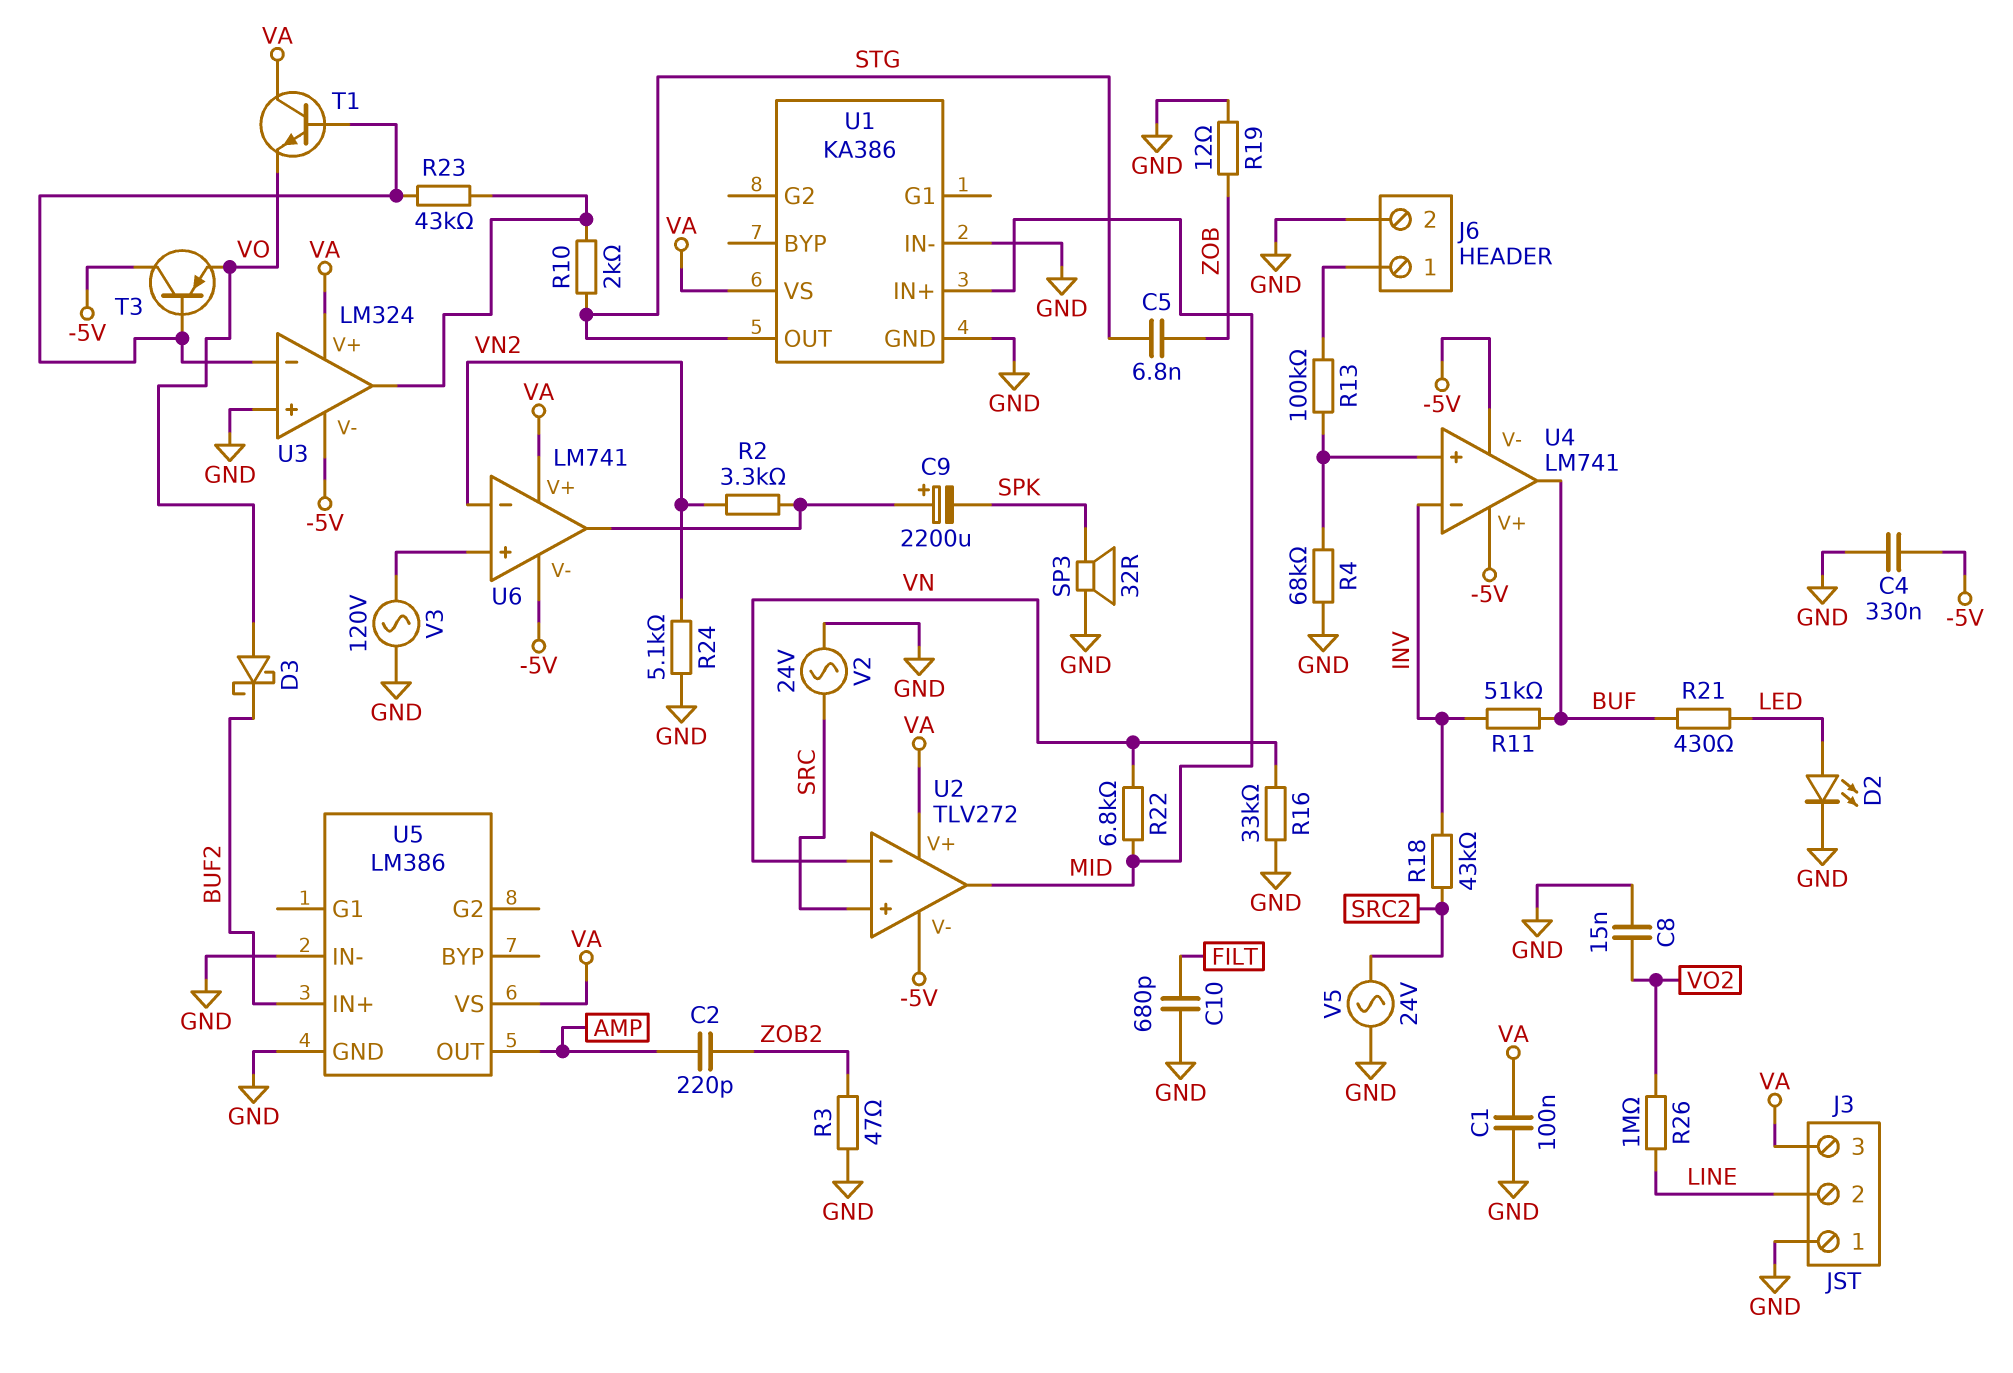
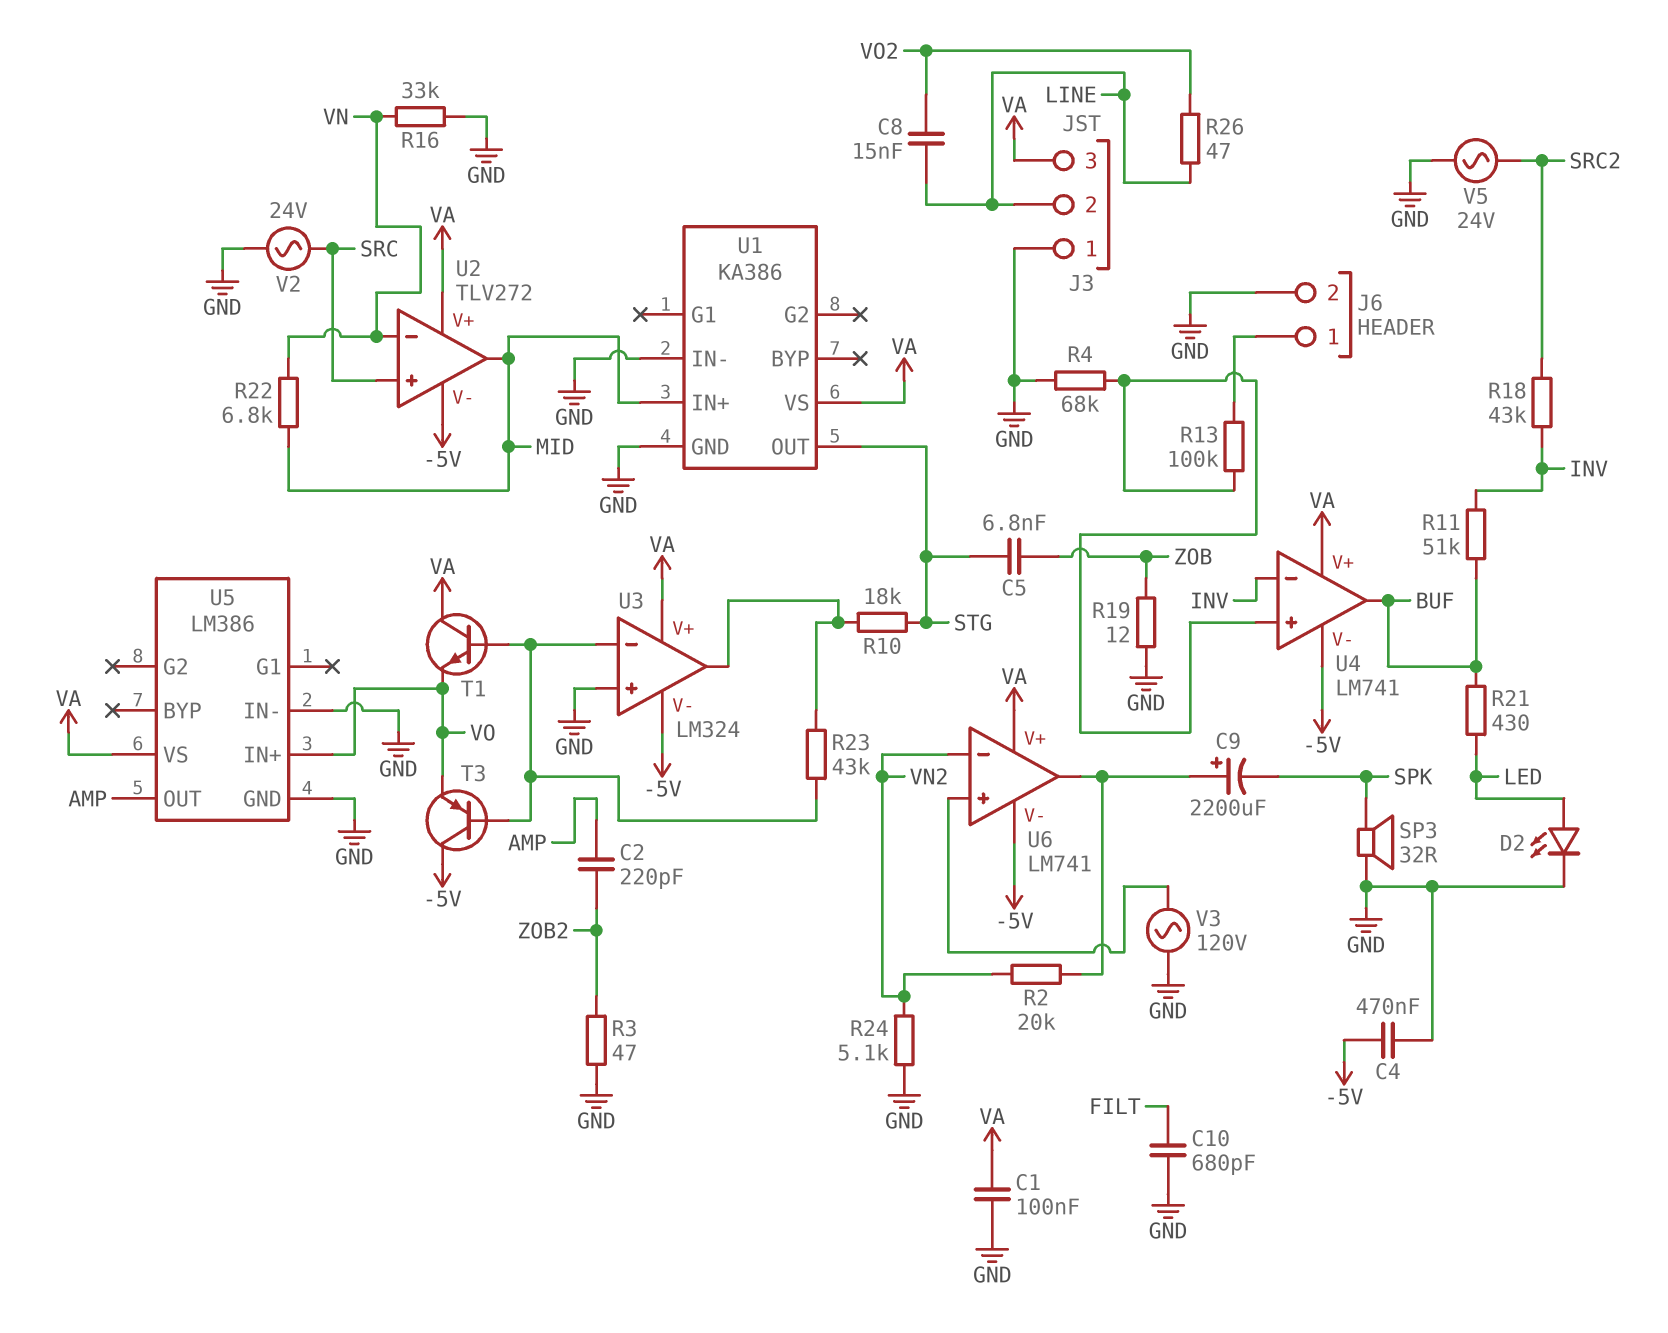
C4: 330nF (-5V, GND) -> 470nF (-5V, GND)
C8: 15nF (GND, VO2) -> 15nF (LINE, VO2)
D3: schottky (A VO, K BUF2) -> none
R2: 3.3k (U6/out, VN2) -> 20k (U6/out, VN2)
R10: 2k (STG, U3/out) -> 18k (STG, U3/out)
R26: 1M (LINE, VO2) -> 47 (LINE, VO2)
U4 pin V+: -5V -> VA
U5 pin IN+: BUF2 -> VO

